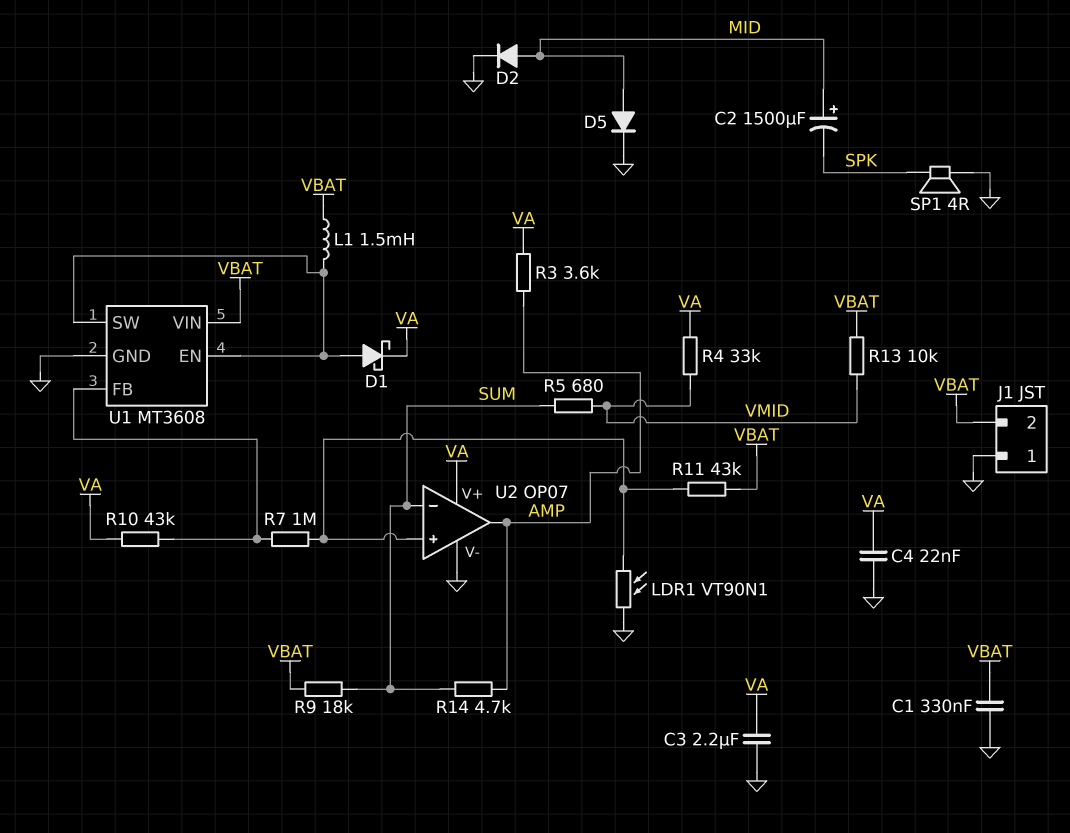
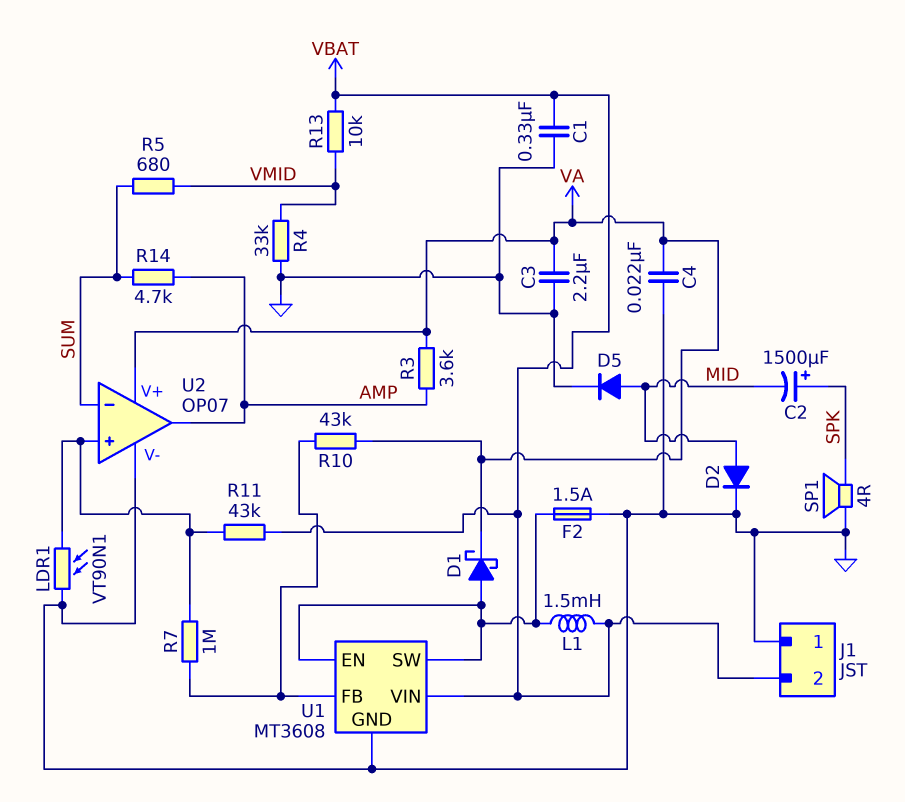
C2: 1500uF (plus MID, minus SPK) -> 1500uF (plus SPK, minus MID)
F2: none -> 1.5A (GND, U1/EN)
R4: 33k (VA, VMID) -> 33k (GND, VMID)
R9: 18k (SUM, VBAT) -> none

